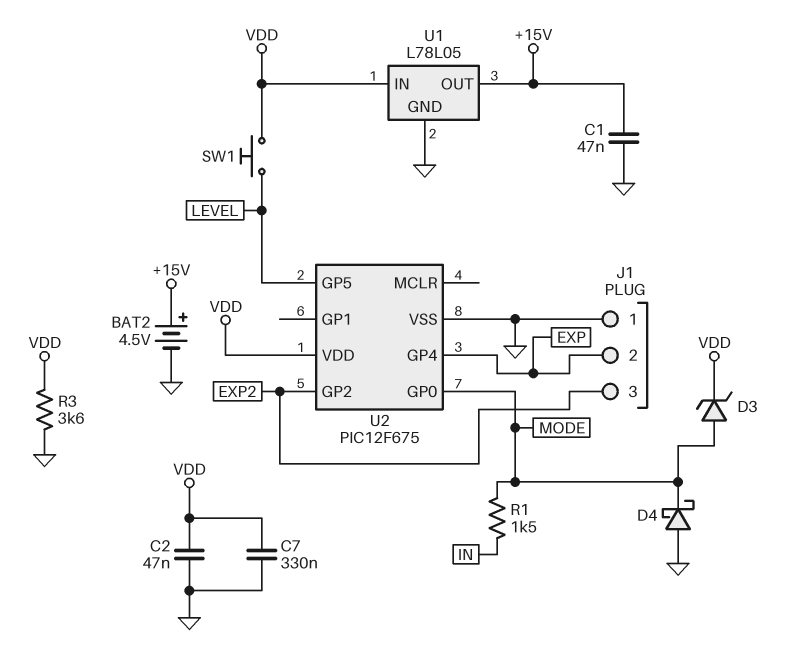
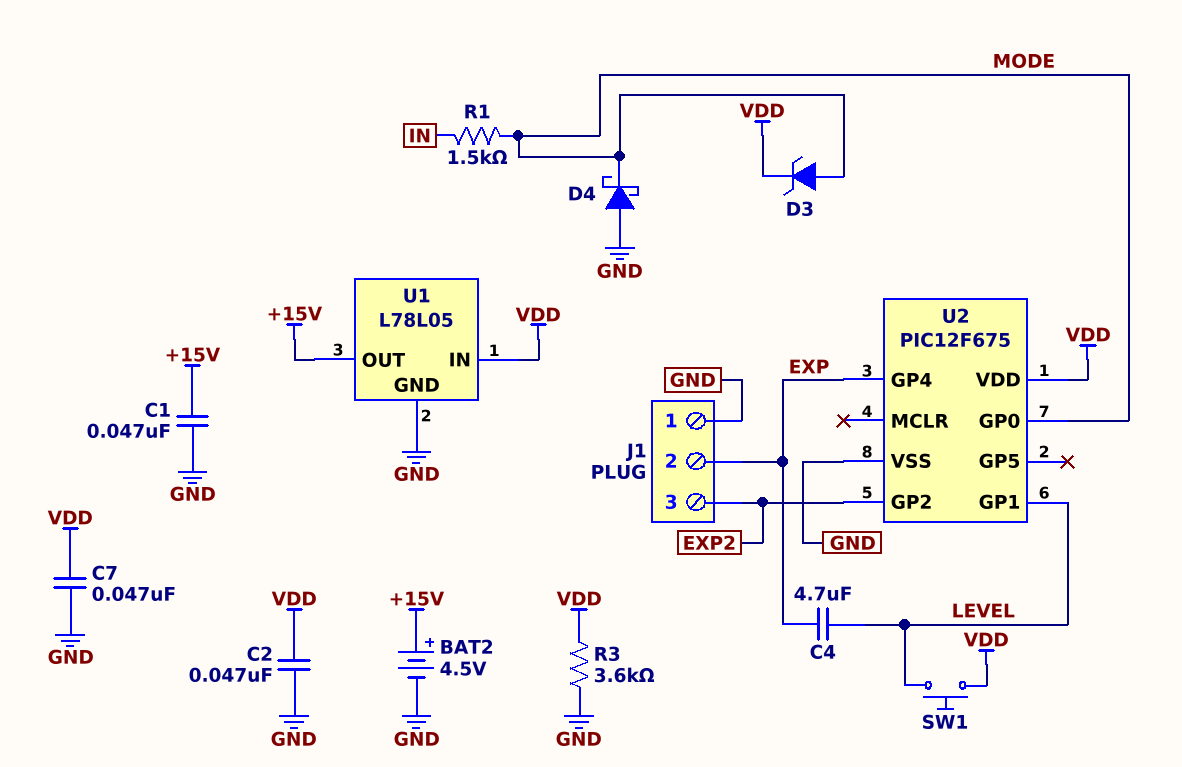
C4: none -> 4.7uF (EXP, LEVEL)
C7: 330nF (GND, VDD) -> 47nF (GND, VDD)
U2 pin GP1: none -> LEVEL
U2 pin GP5: LEVEL -> none

